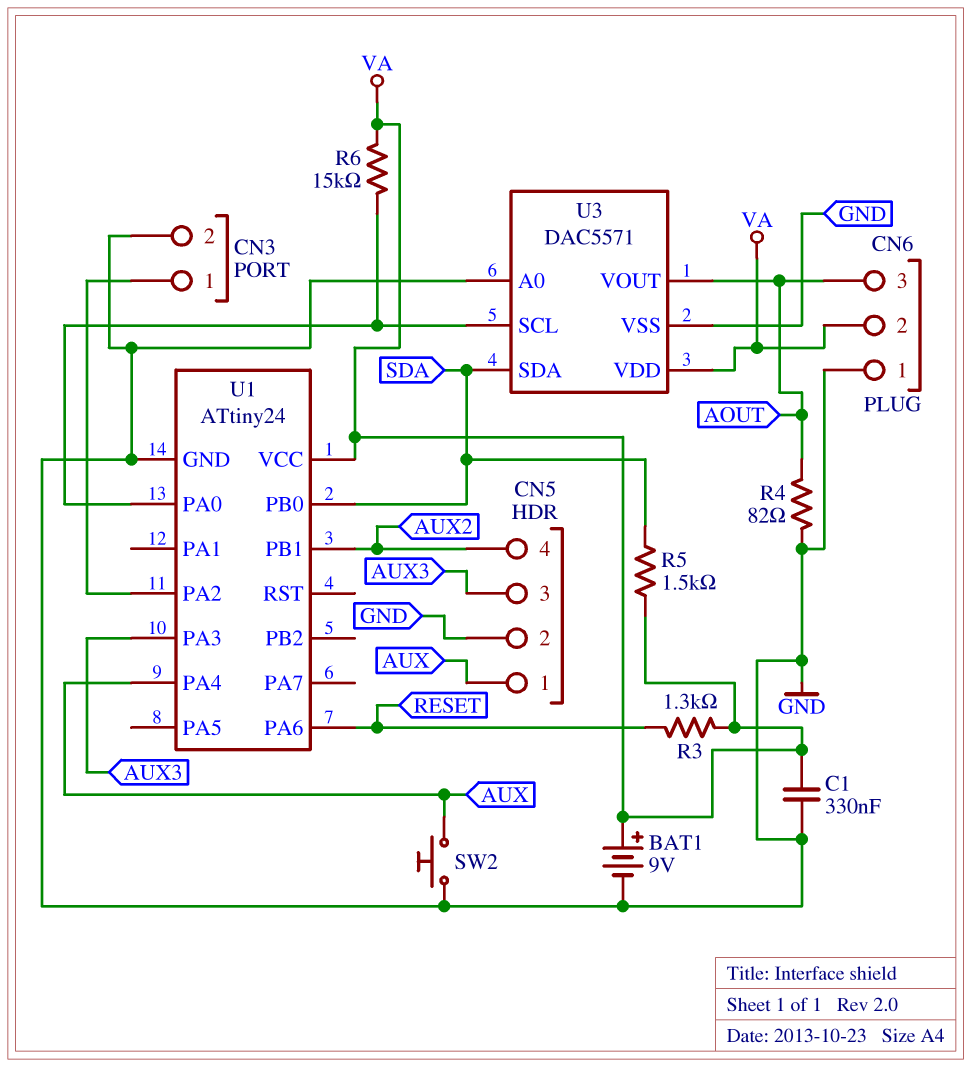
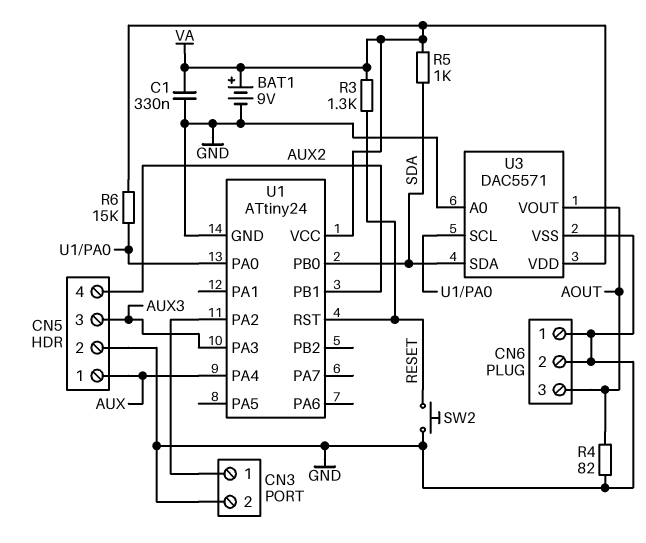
CN6 pin 2: VA -> GND
R5: 1.5k (SDA, VA) -> 1k (SDA, VA)
SW2: button (AUX, GND) -> button (GND, RESET)
U1 pin PA6: RESET -> none
U1 pin RST: none -> RESET

